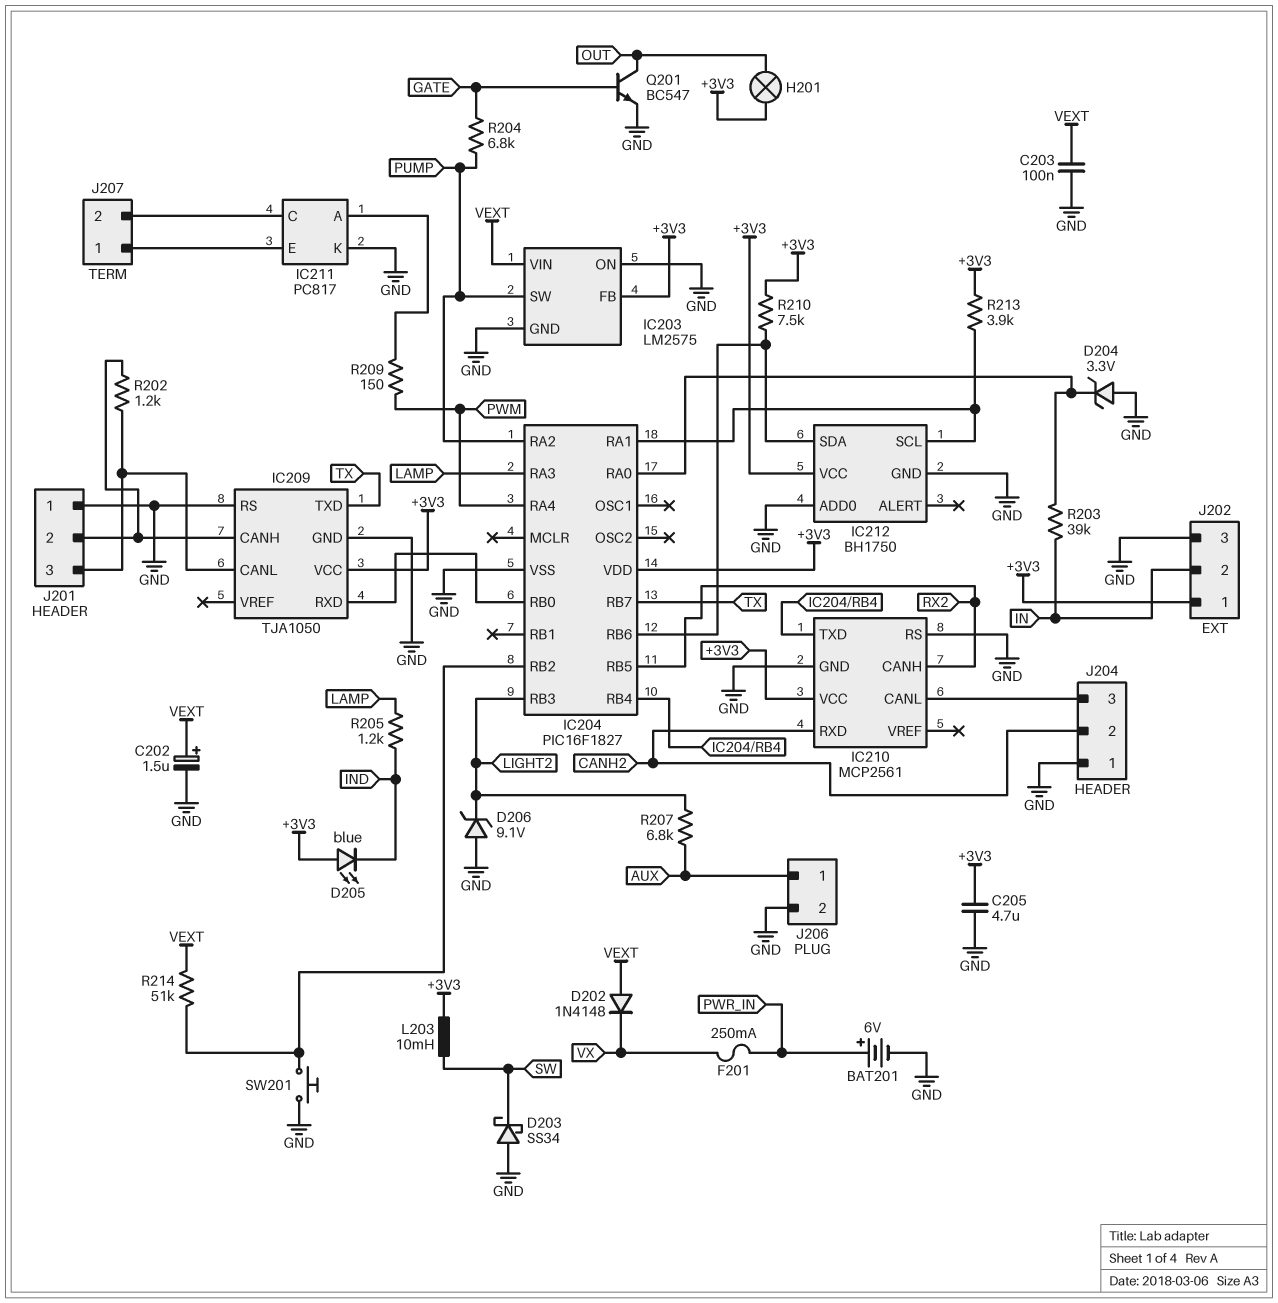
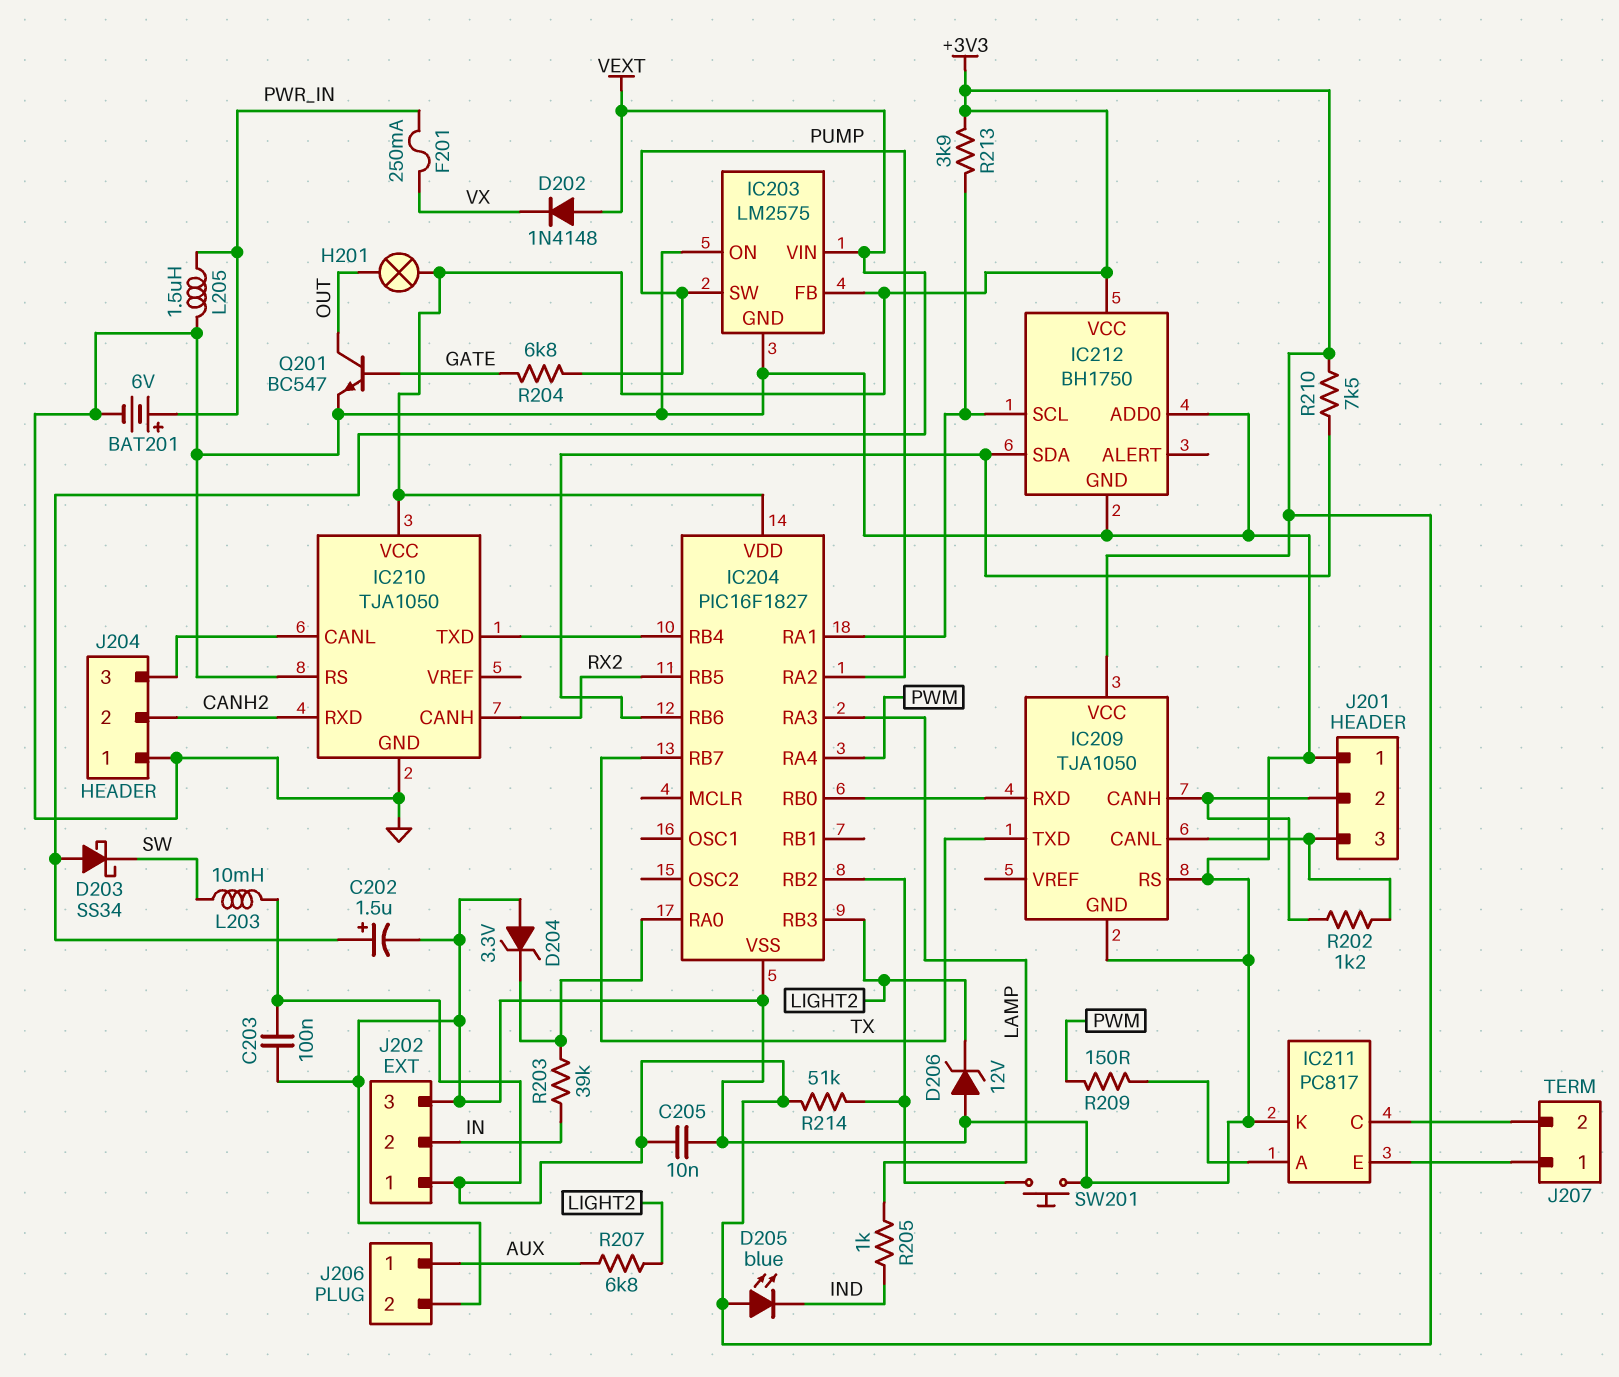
C203: 100nF (GND, VEXT) -> 100nF (+3V3, GND)
C205: 4.7uF (+3V3, GND) -> 10nF (+3V3, GND)
D203: schottky SS34 (A GND, K SW) -> schottky SS34 (A VEXT, K SW)
D206: zener 9.1V (A GND, K LIGHT2) -> zener 12V (A GND, K LIGHT2)
IC210: MCP2561 -> TJA1050
L205: none -> 1.5uH (GND, PWR_IN)
R205: 1.2k (IND, LAMP) -> 1k (IND, LAMP)
R214: 51k (IC204/RB2, VEXT) -> 51k (+3V3, IC204/RB2)

